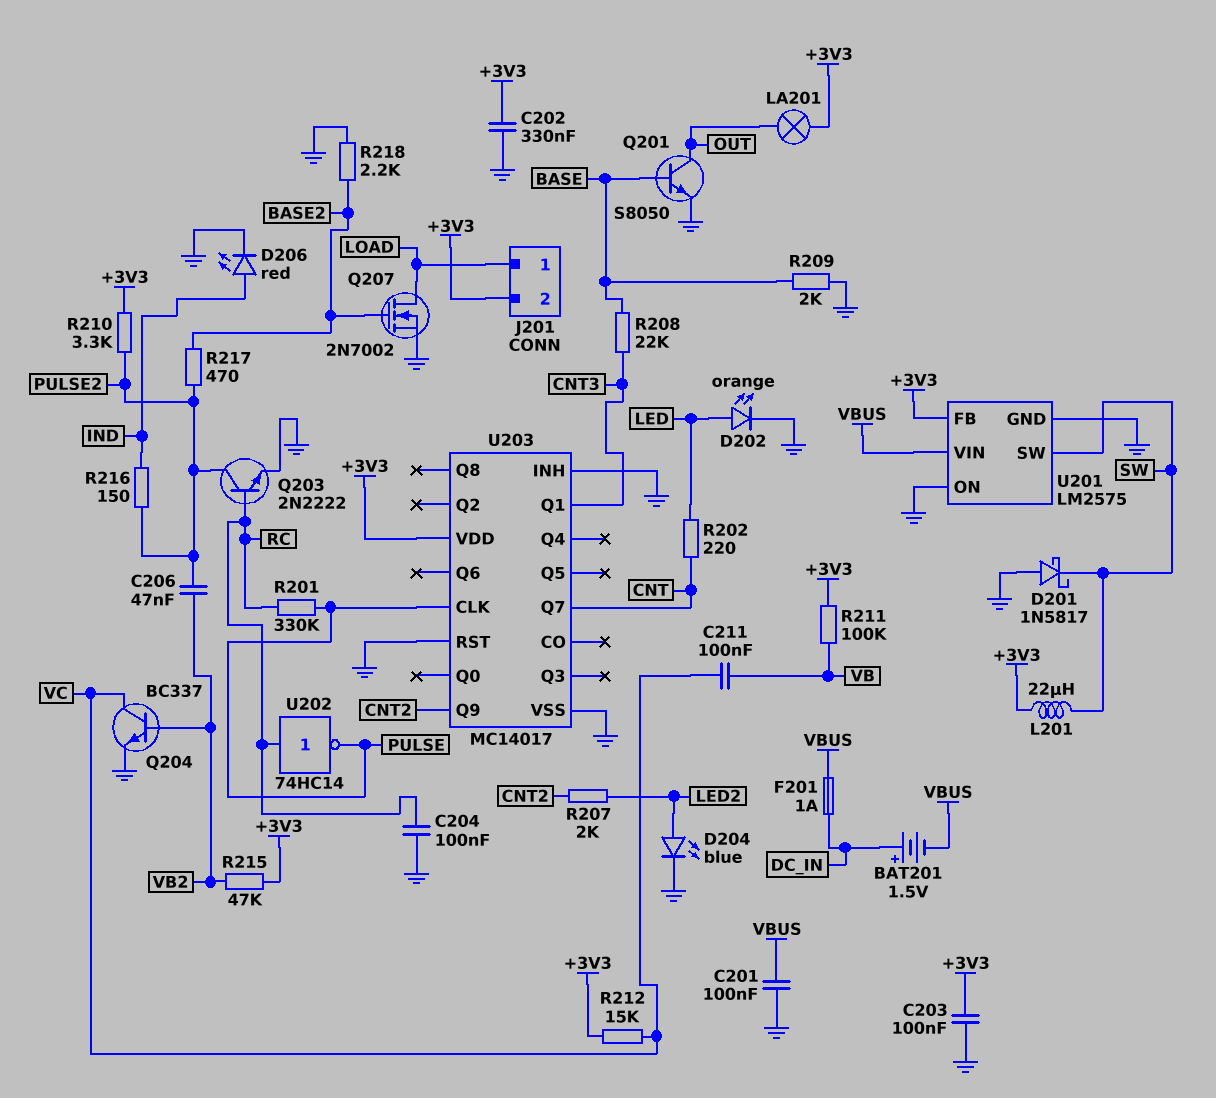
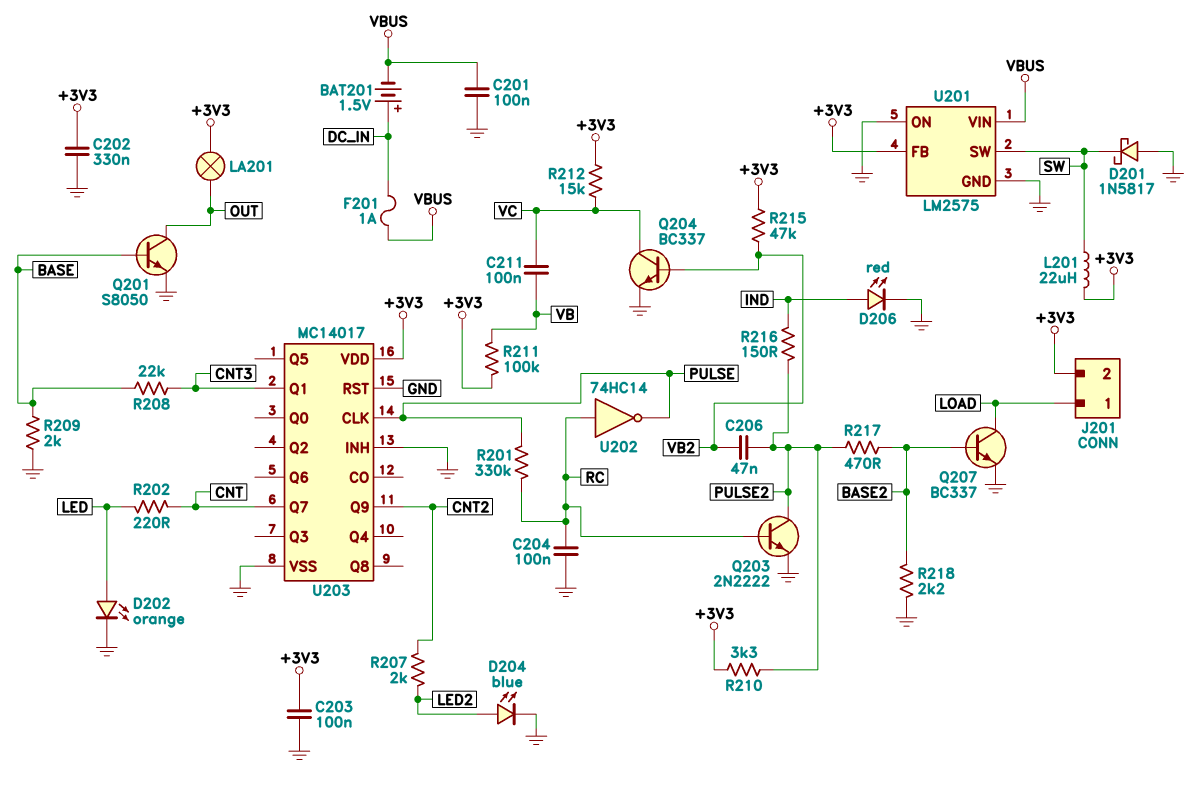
Q207: NMOS 2N7002 (G BASE2, D LOAD, S GND) -> NPN BC337 (B BASE2, C LOAD, E GND)

